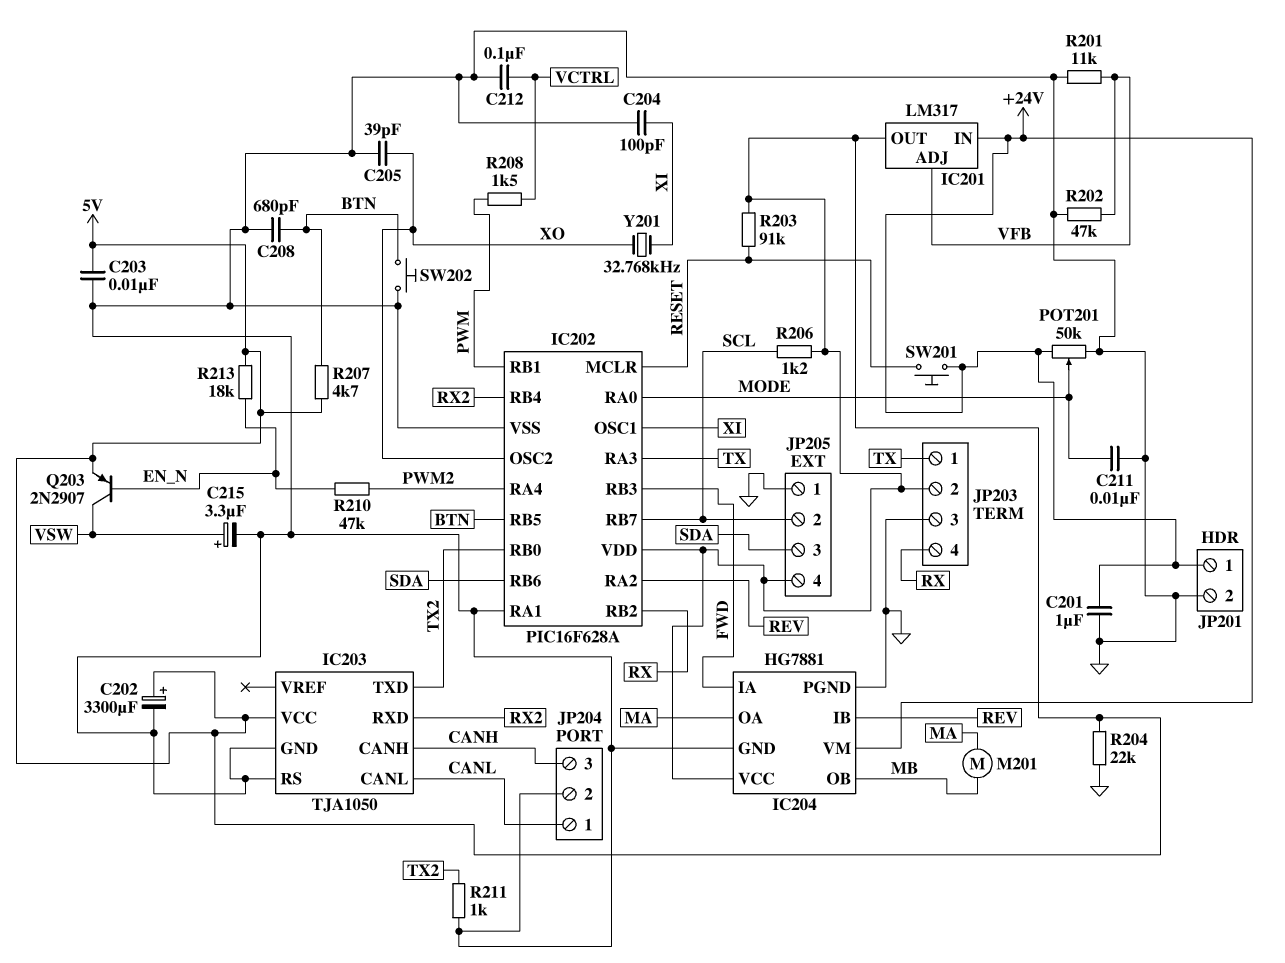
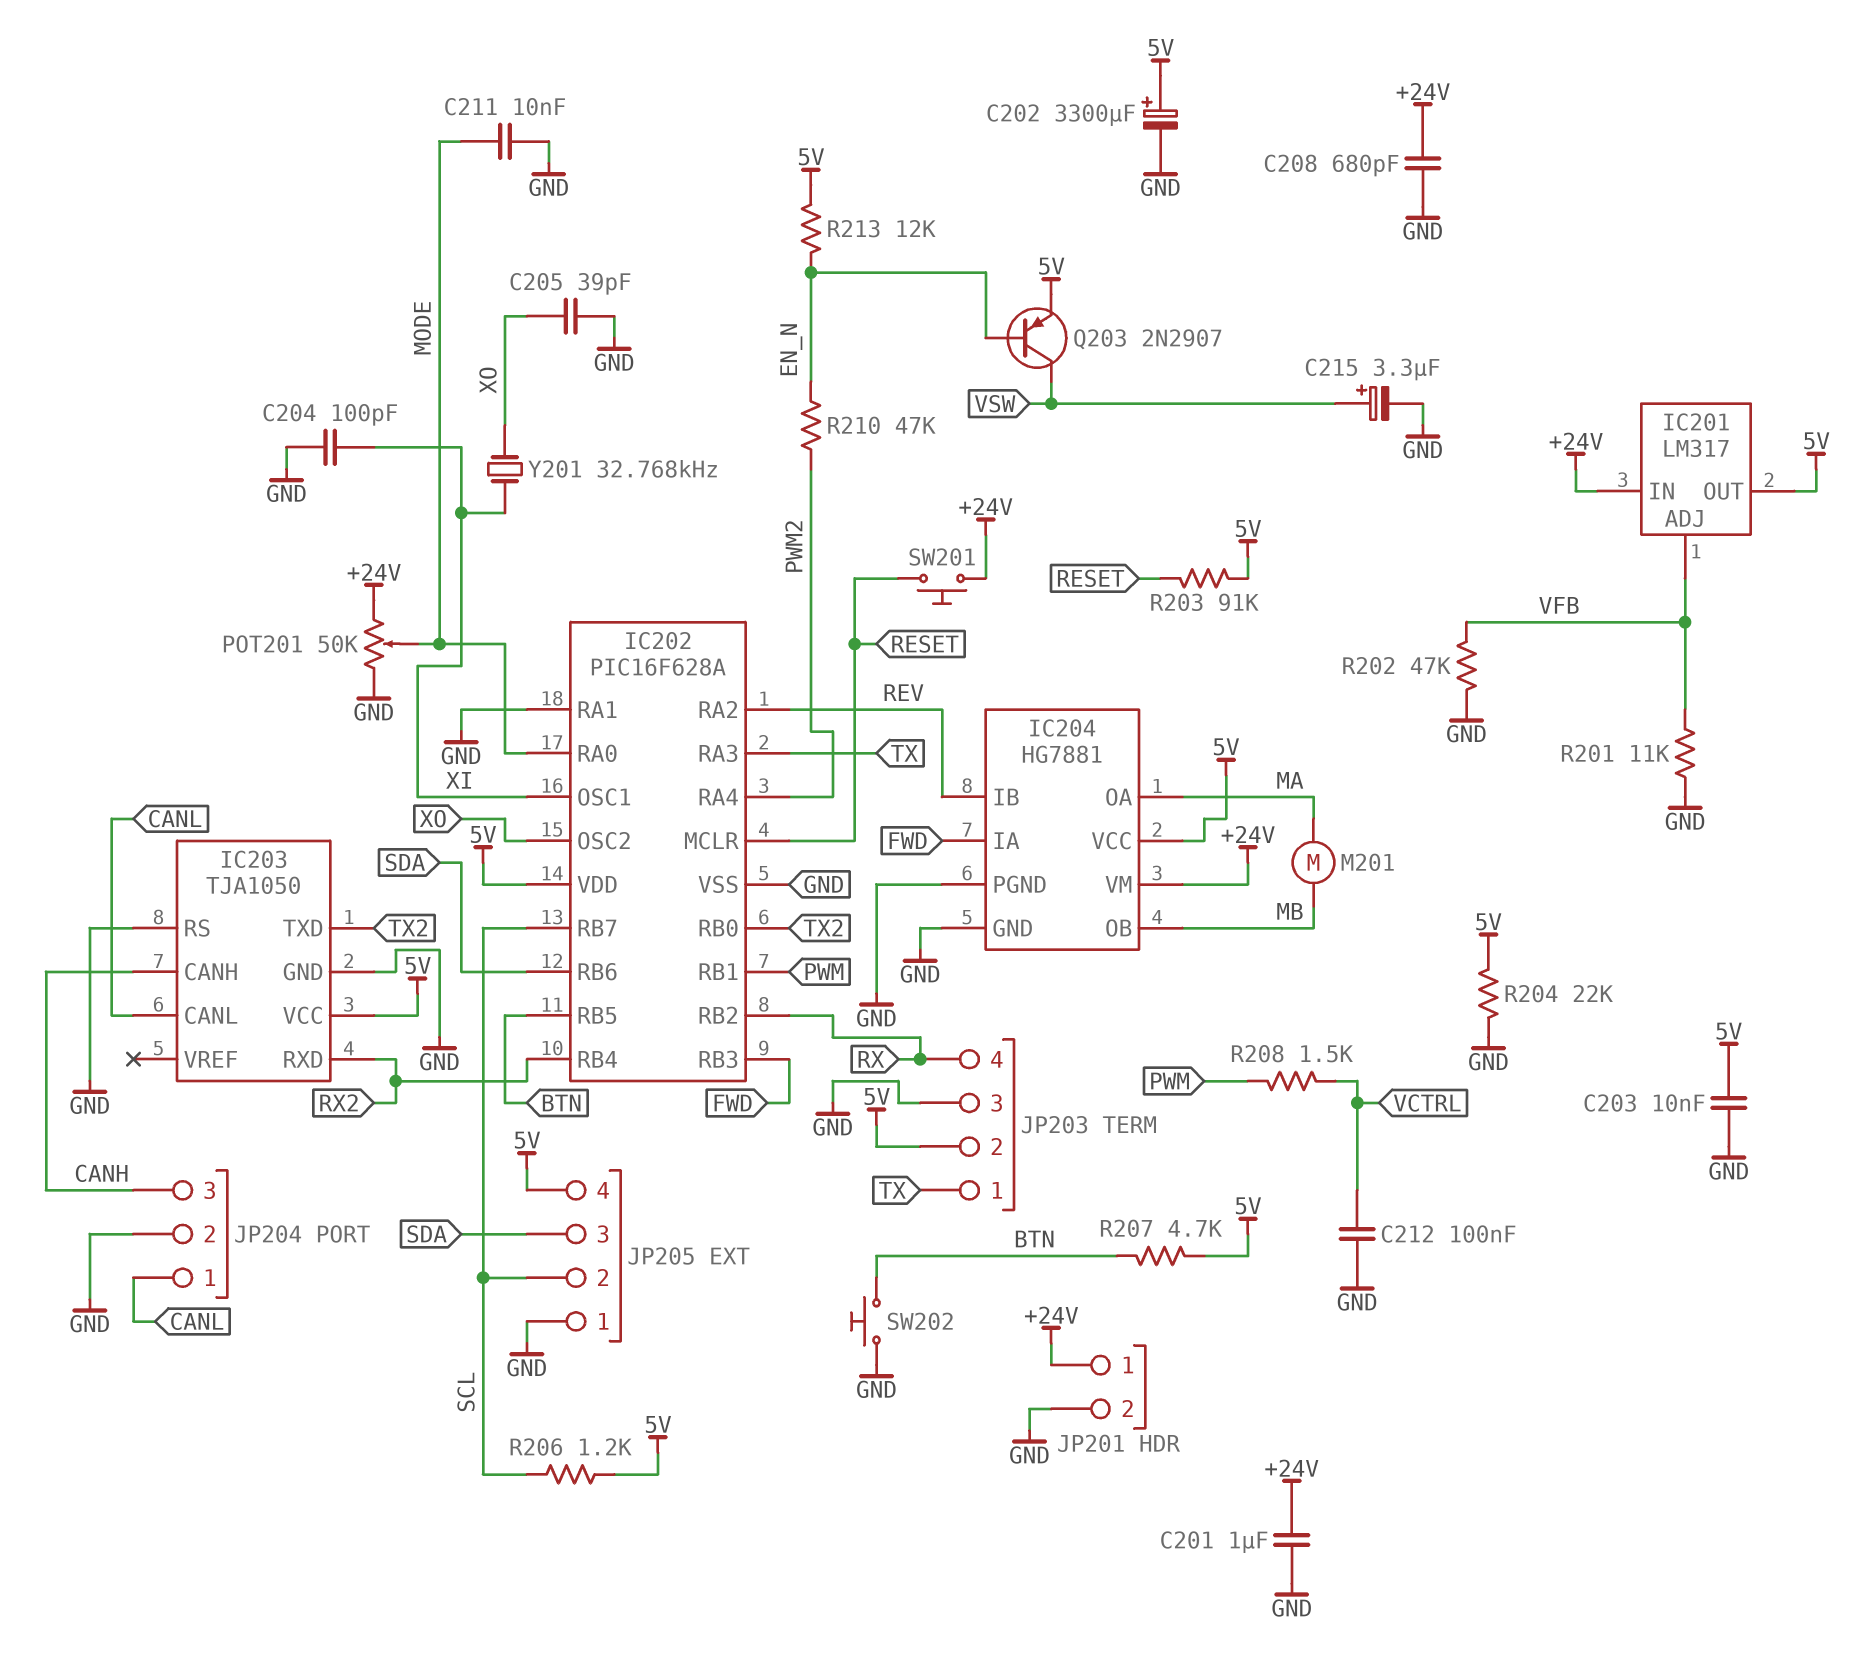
C208: 680pF (BTN, GND) -> 680pF (+24V, GND)
R211: 1k (GND, TX2) -> none
R213: 18k (5V, EN_N) -> 12k (5V, EN_N)

